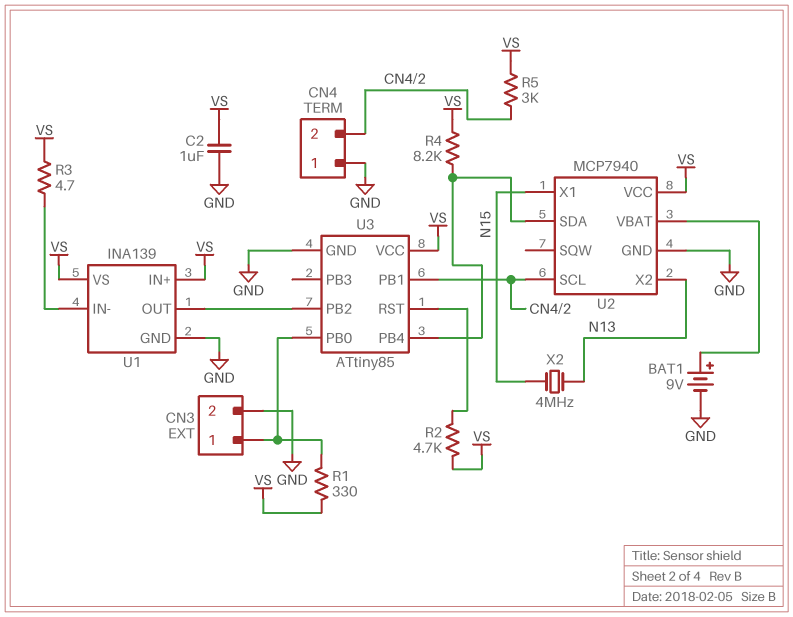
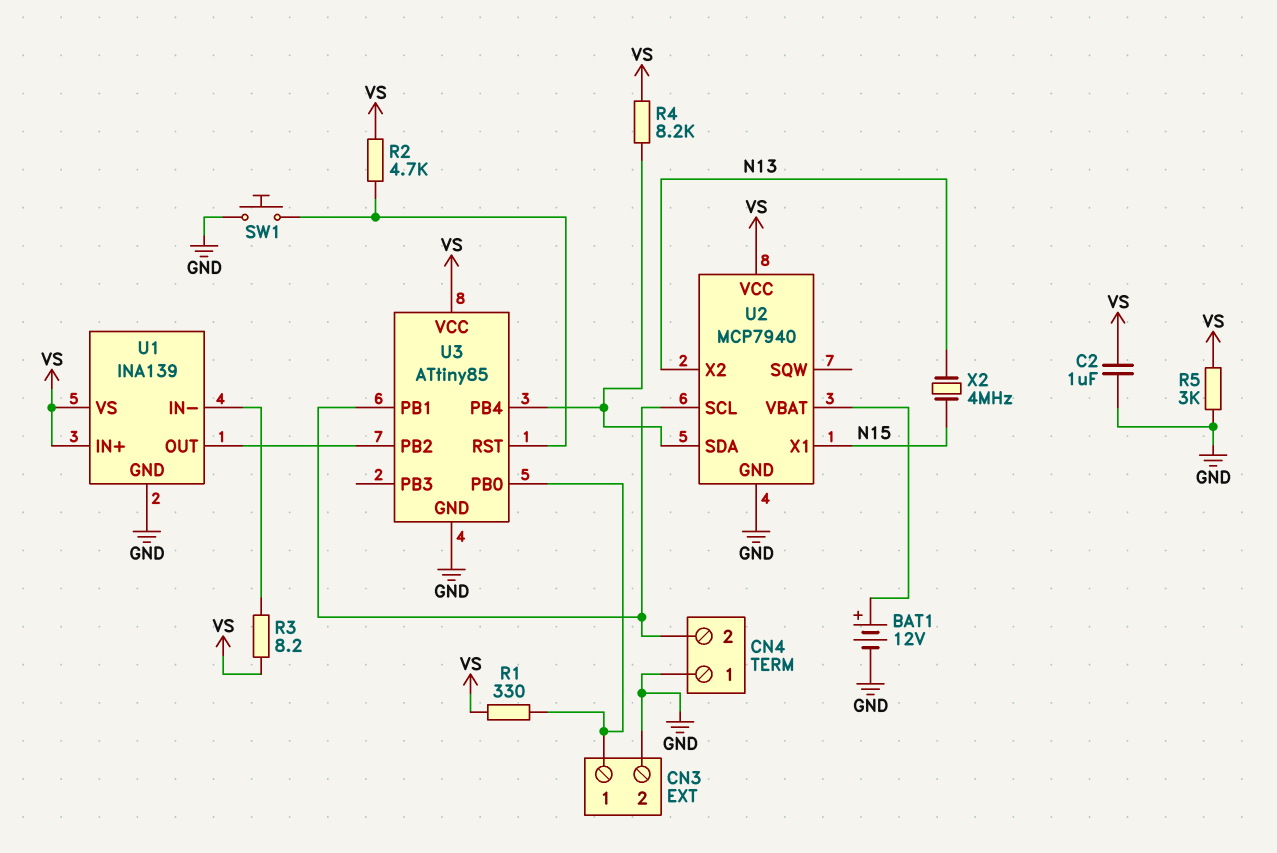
BAT1: 9V (plus U2/VBAT, minus GND) -> 12V (plus U2/VBAT, minus GND)
R3: 4.7 (U1/IN-, VS) -> 8.2 (U1/IN-, VS)
R5: 3k (CN4/2, VS) -> 3k (GND, VS)
SW1: none -> button (GND, U3/RST)

